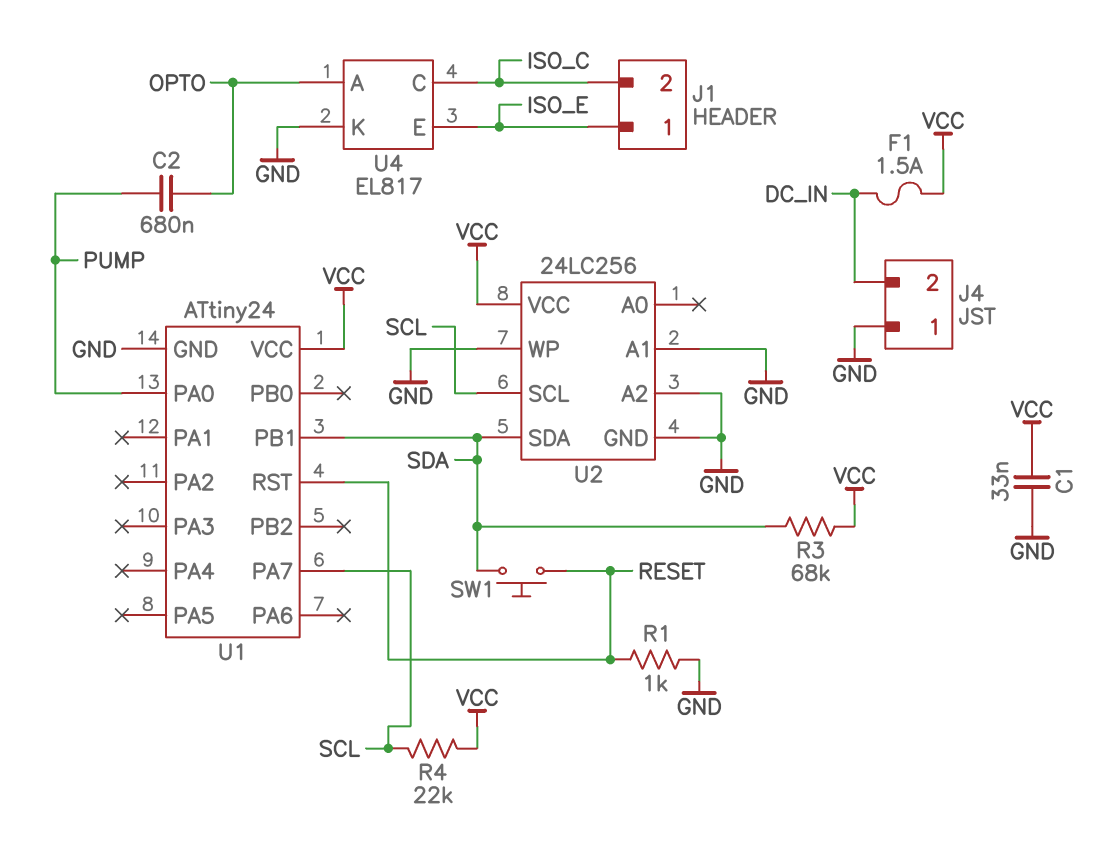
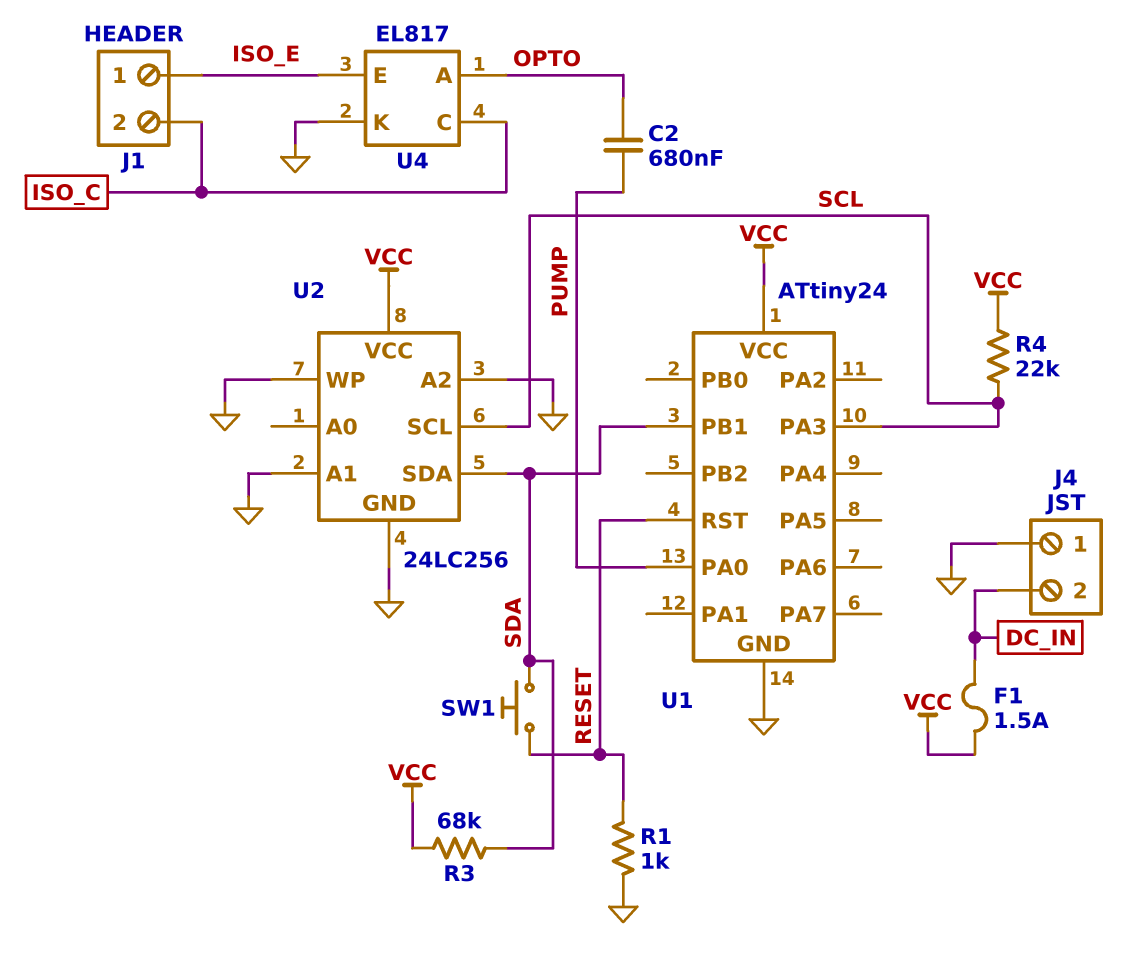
C1: 33nF (GND, VCC) -> none
U1 pin PA3: none -> SCL
U1 pin PA7: SCL -> none

